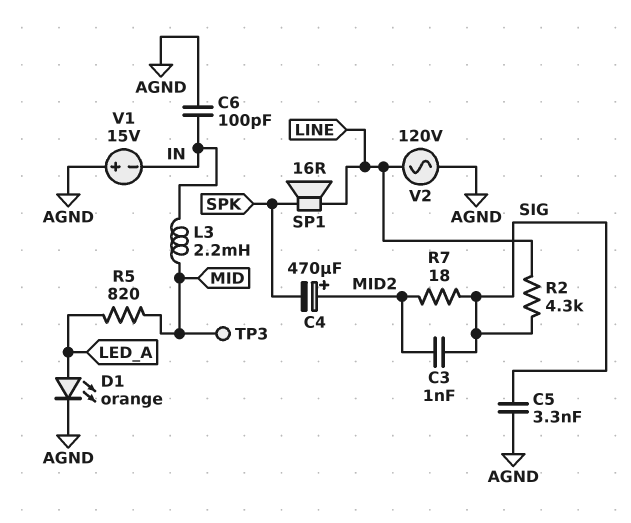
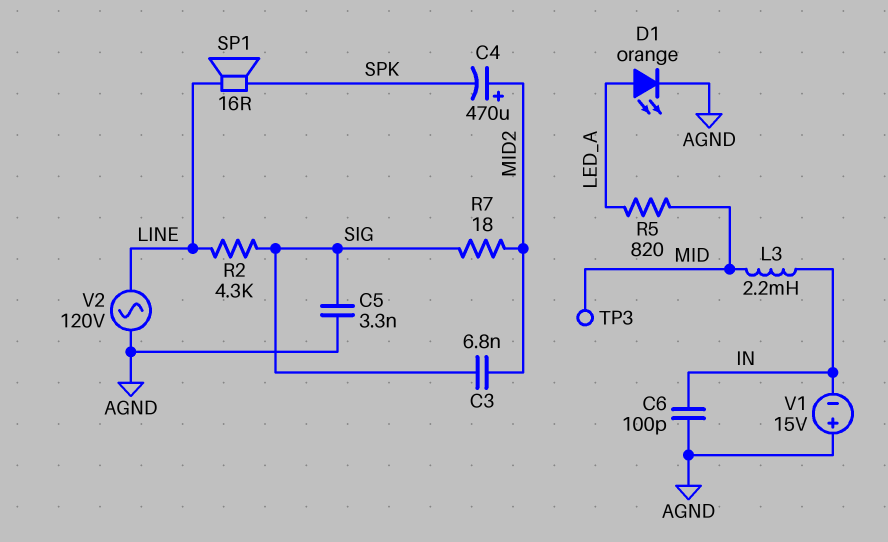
C3: 1nF (MID2, SIG) -> 6.8nF (MID2, SIG)

